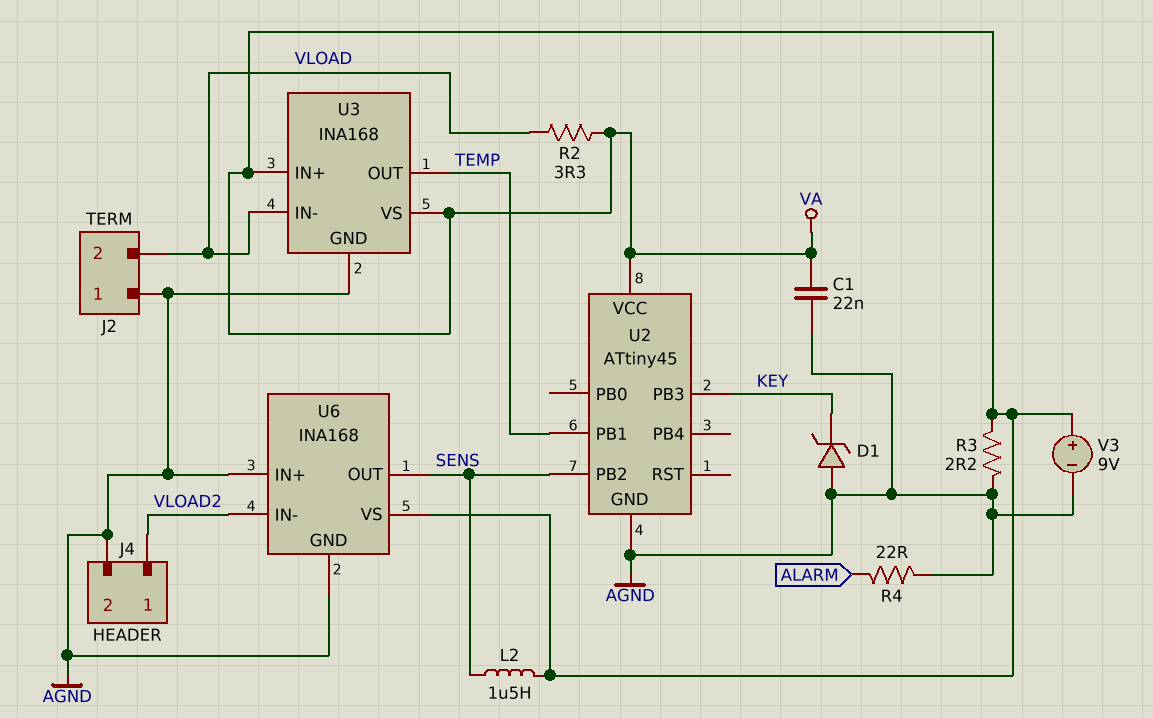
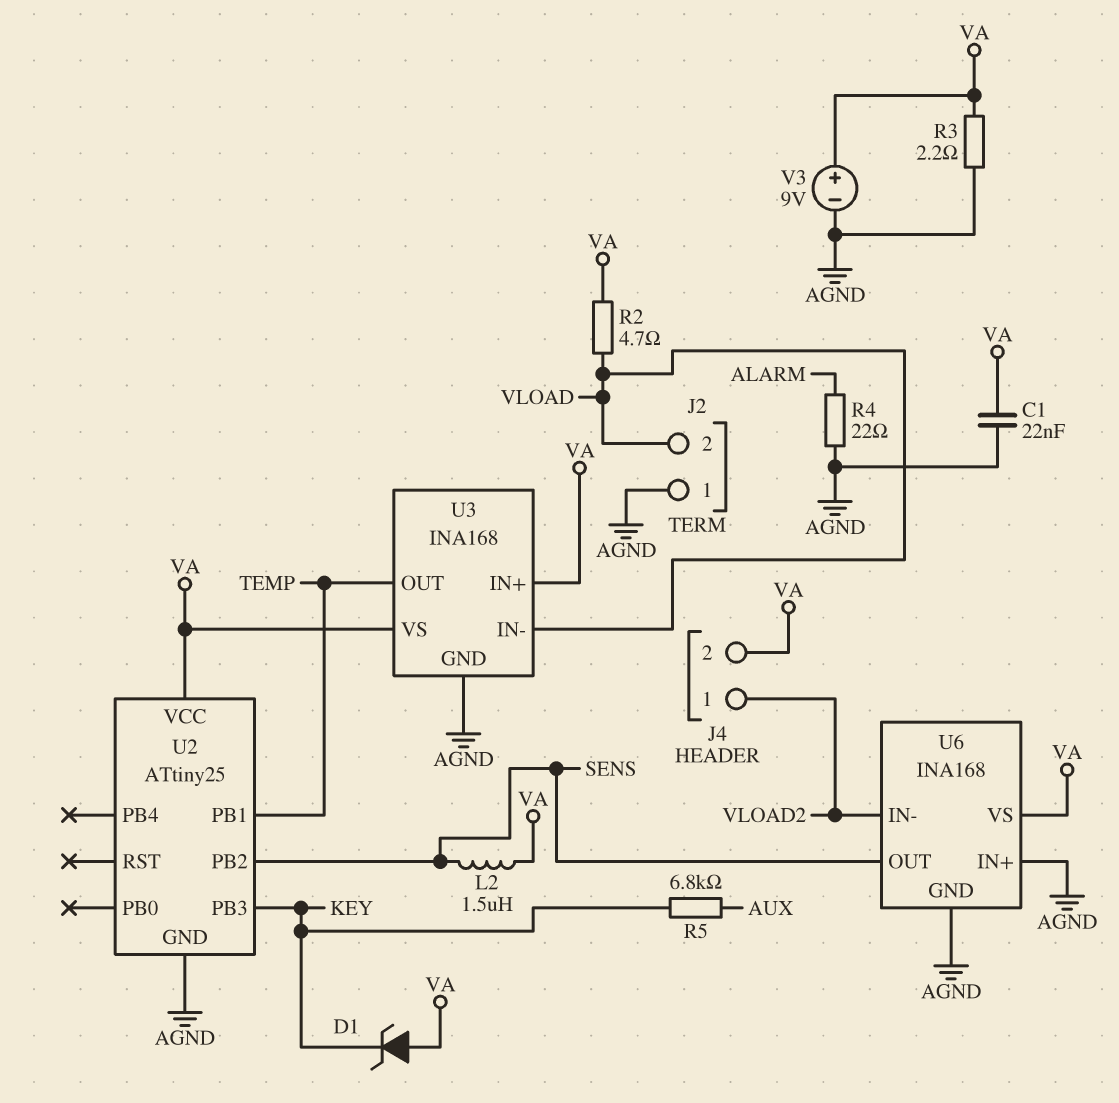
D1: zener (A AGND, K KEY) -> zener (A VA, K KEY)
J4 pin 2: AGND -> VA
R2: 3.3 (VA, VLOAD) -> 4.7 (VA, VLOAD)
R5: none -> 6.8k (AUX, KEY)
U2: ATtiny45 -> ATtiny25

